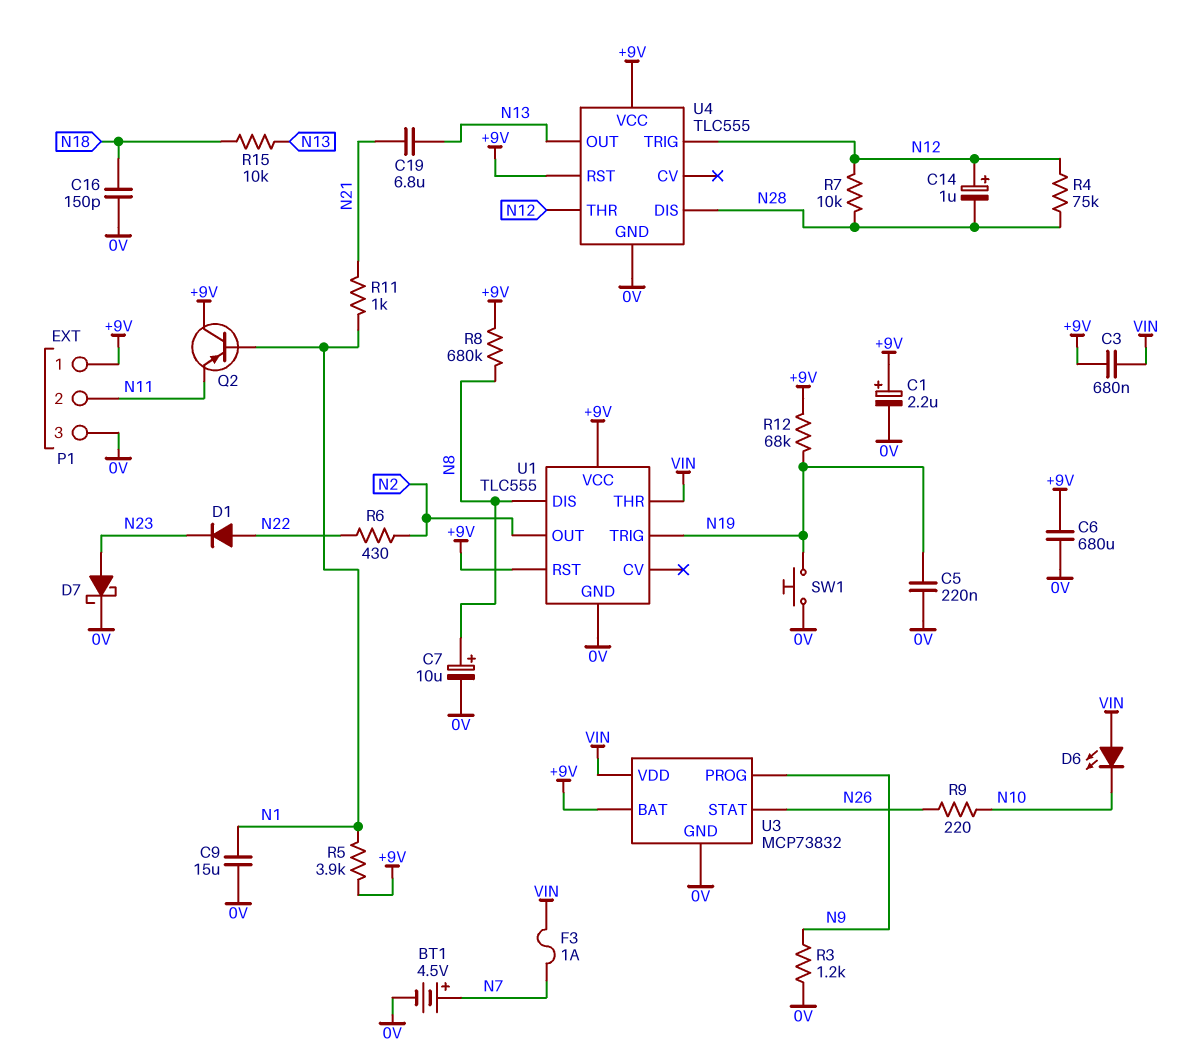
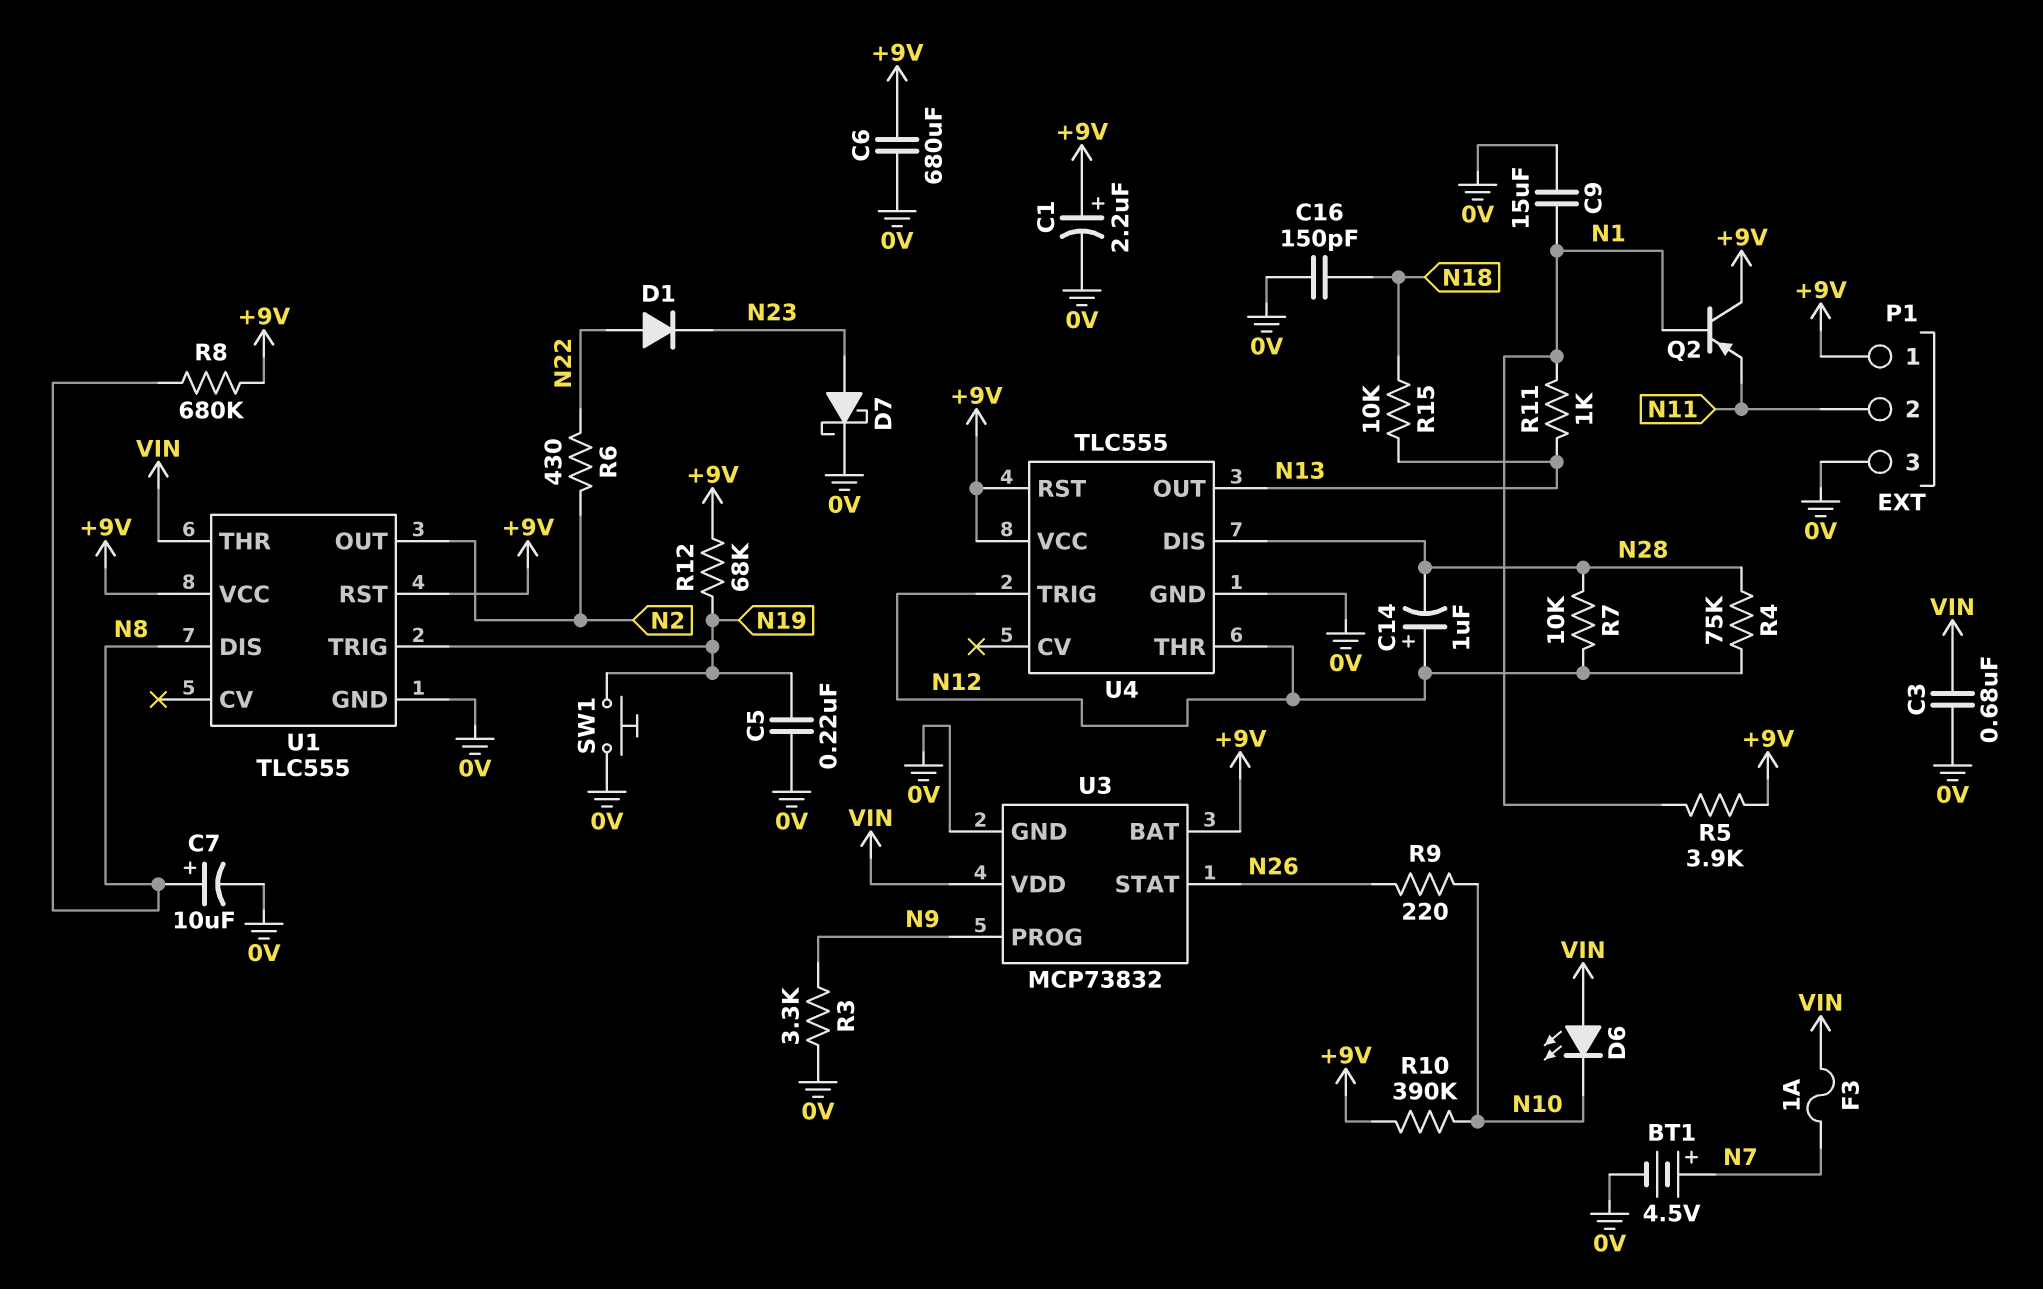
C3: 680nF (+9V, VIN) -> 680nF (0V, VIN)
C19: 6.8uF (N13, N21) -> none
R3: 1.2k (0V, N9) -> 3.3k (0V, N9)
R10: none -> 390k (+9V, N10)
R11: 1k (N1, N21) -> 1k (N1, N13)

